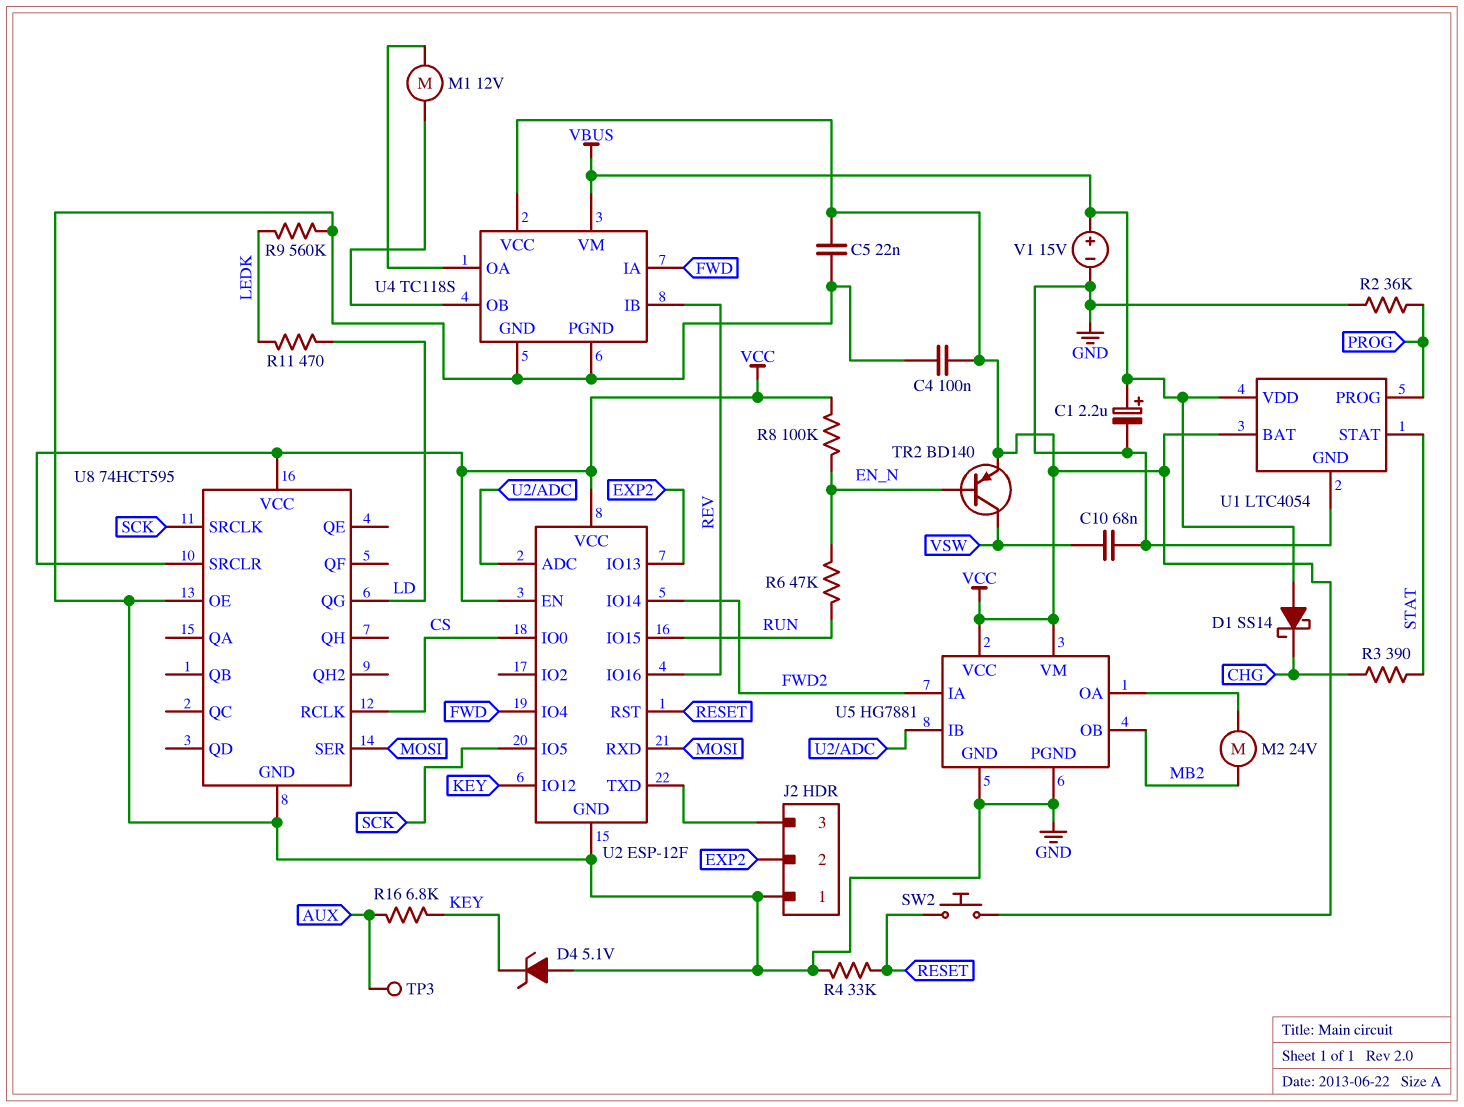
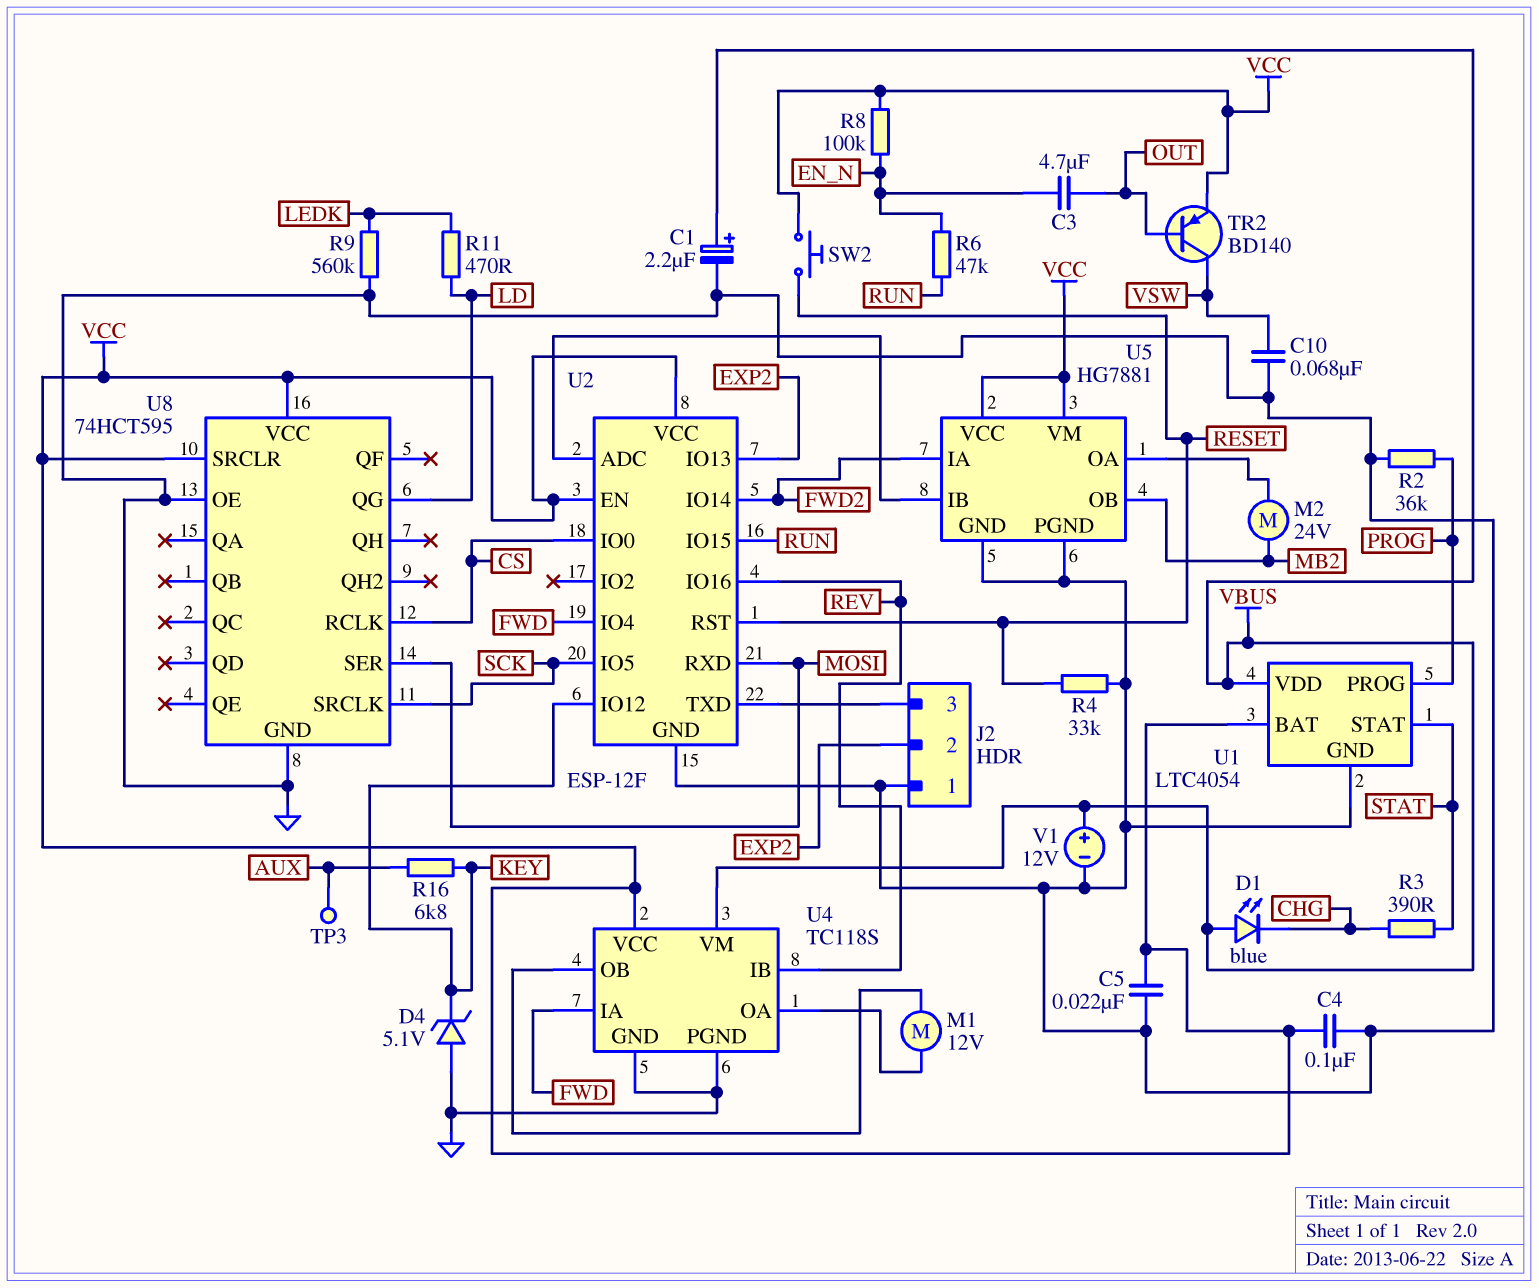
C3: none -> 4.7uF (EN_N, OUT)
D1: schottky SS14 (A VBUS, K CHG) -> LED blue (A VBUS, K CHG)
TR2: PNP BD140 (B EN_N, C VSW, E VCC) -> PNP BD140 (B OUT, C VSW, E VCC)
V1: 15V (plus VBUS, minus GND) -> 12V (plus VBUS, minus GND)

